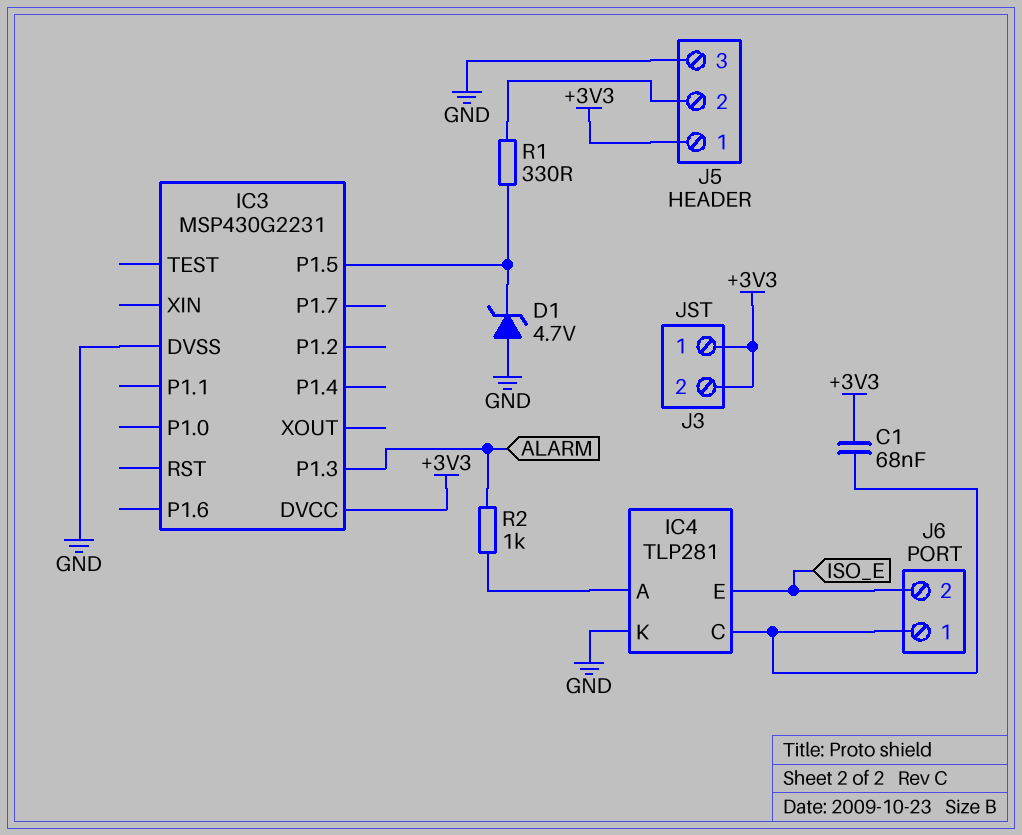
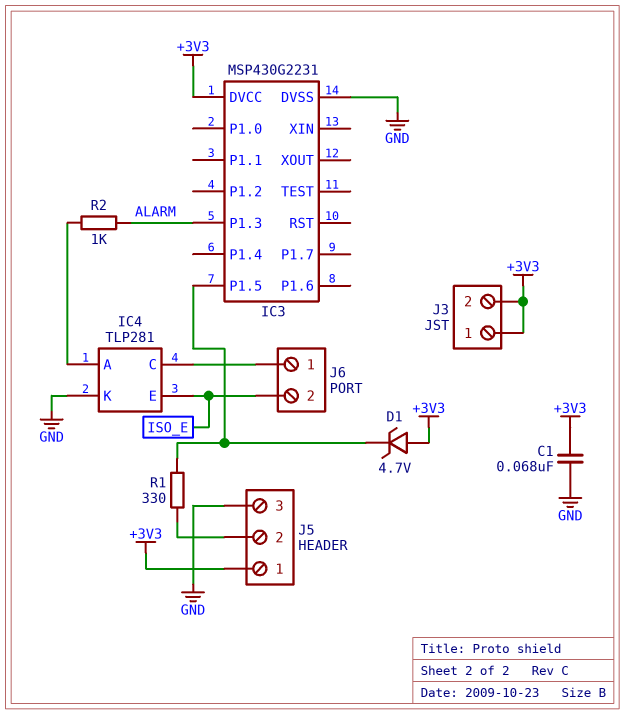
C1: 68nF (+3V3, IC4/C) -> 68nF (+3V3, GND)
D1: zener 4.7V (A GND, K IC3/P1.5) -> zener 4.7V (A +3V3, K IC3/P1.5)

